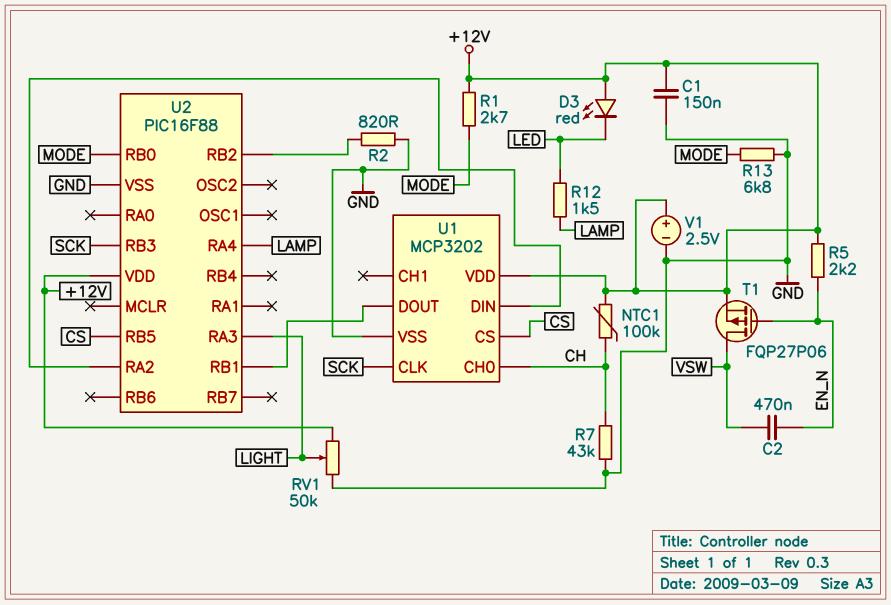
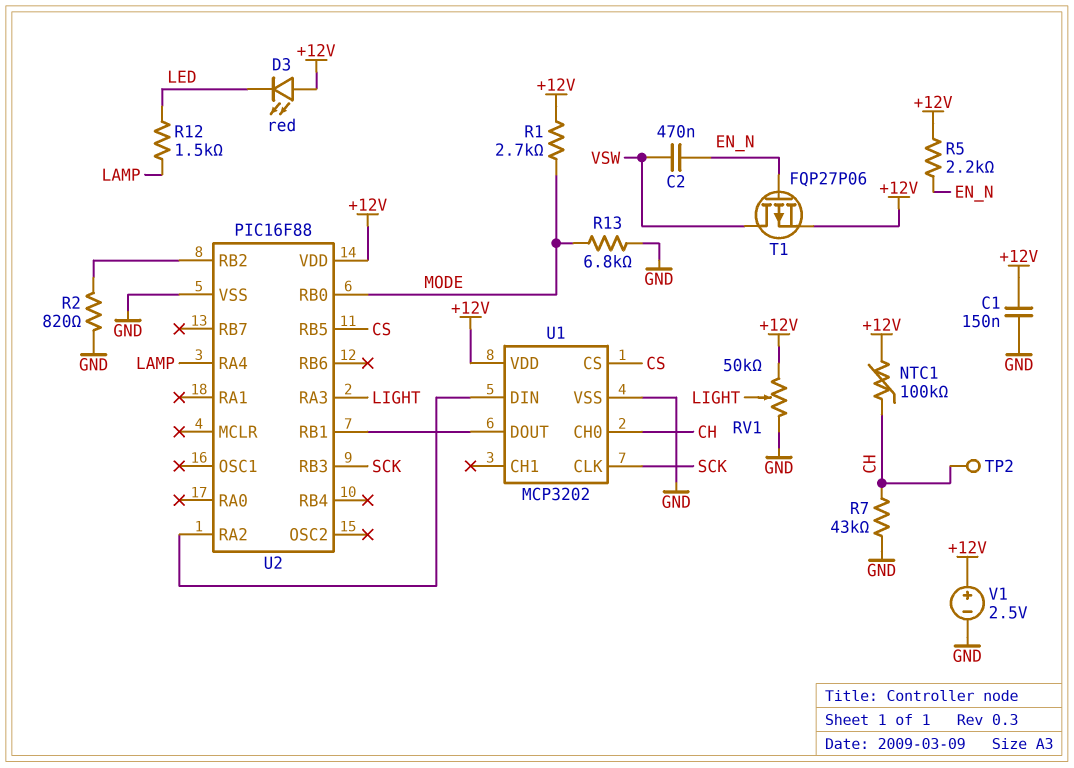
TP2: none -> test point (CH)

